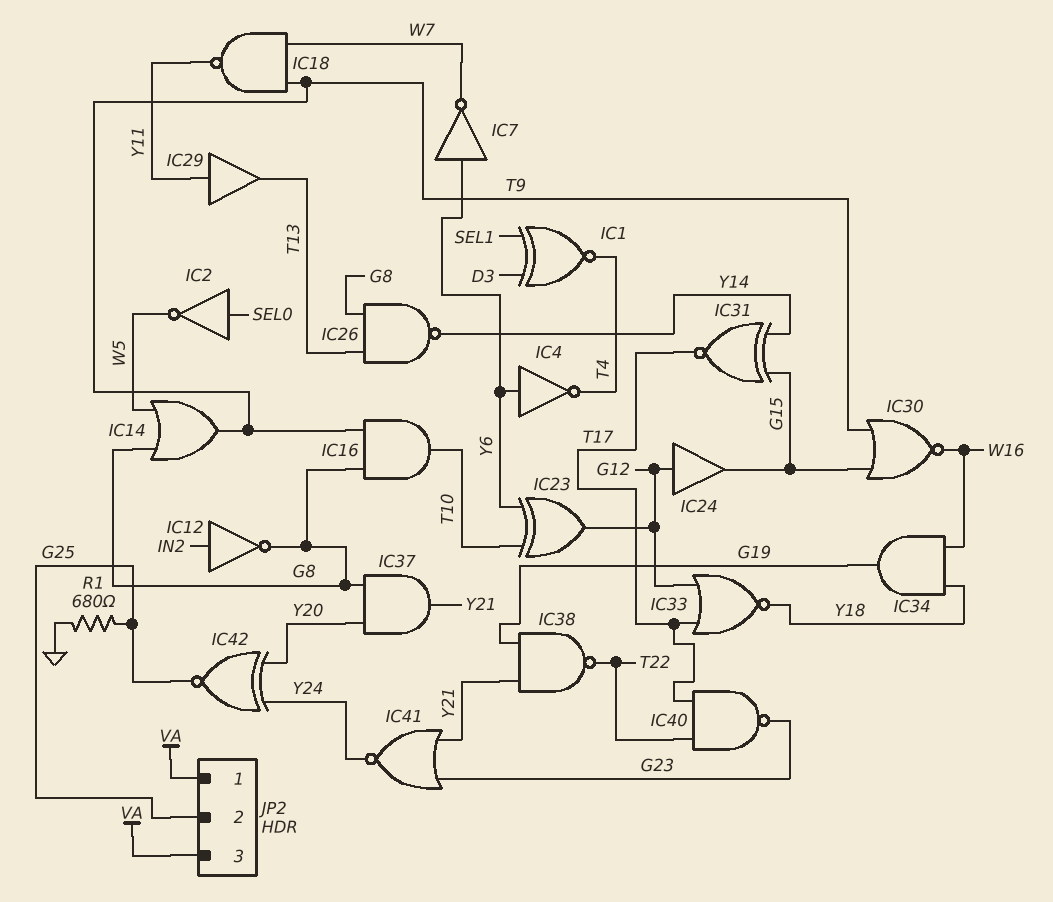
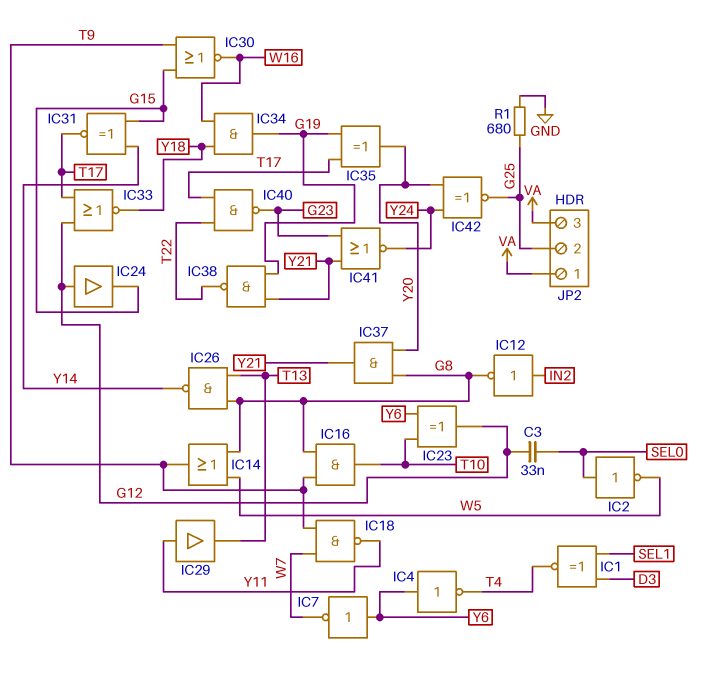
C3: none -> 33nF (G12, SEL0)
IC35: none -> XOR (in G19, in T17, out Y20)

